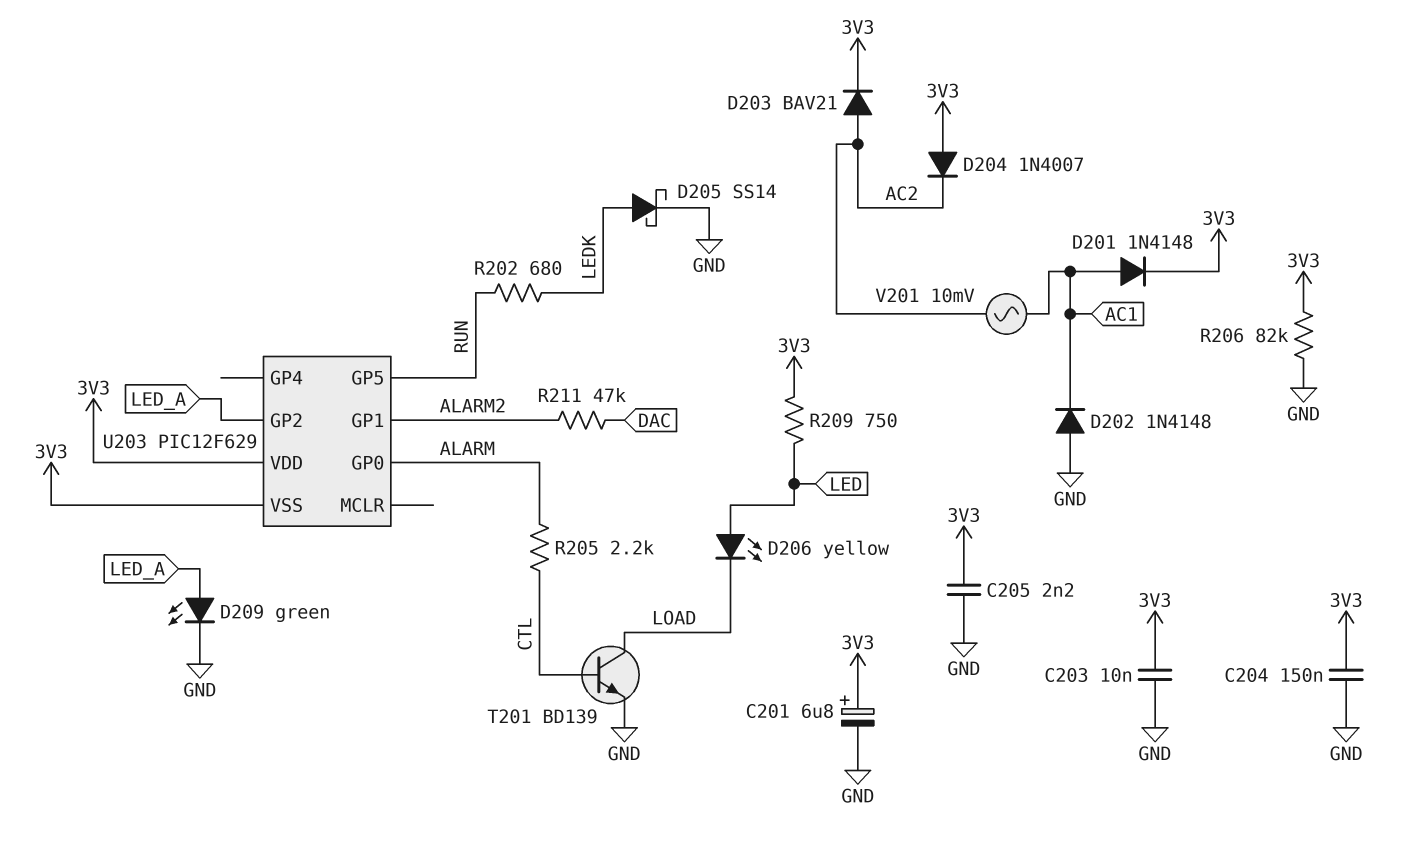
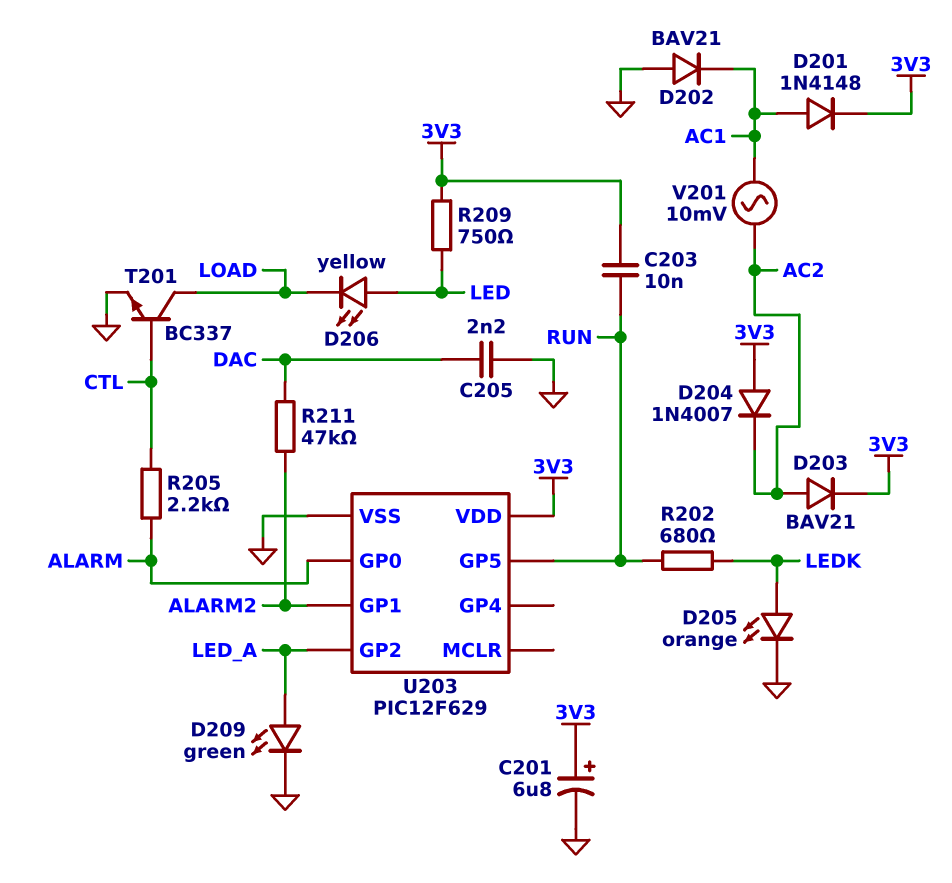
C203: 10nF (3V3, GND) -> 10nF (3V3, RUN)
C204: 150nF (3V3, GND) -> none
C205: 2.2nF (3V3, GND) -> 2.2nF (DAC, GND)
D202: diode 1N4148 (A GND, K AC1) -> diode BAV21 (A GND, K AC1)
D205: schottky SS14 (A LEDK, K GND) -> LED orange (A LEDK, K GND)
R206: 82k (3V3, GND) -> none
T201: NPN BD139 (B CTL, C LOAD, E GND) -> NPN BC337 (B CTL, C LOAD, E GND)
U203 pin VSS: 3V3 -> GND

